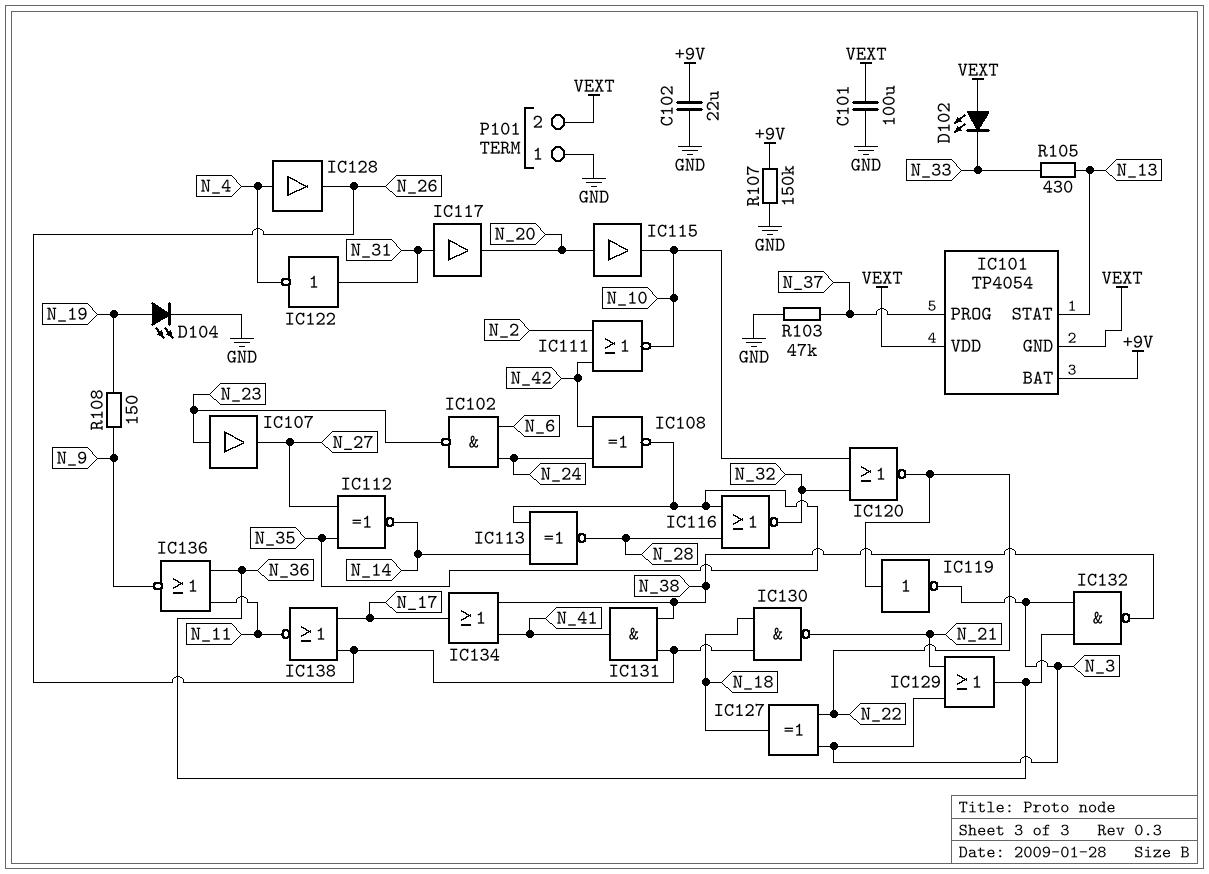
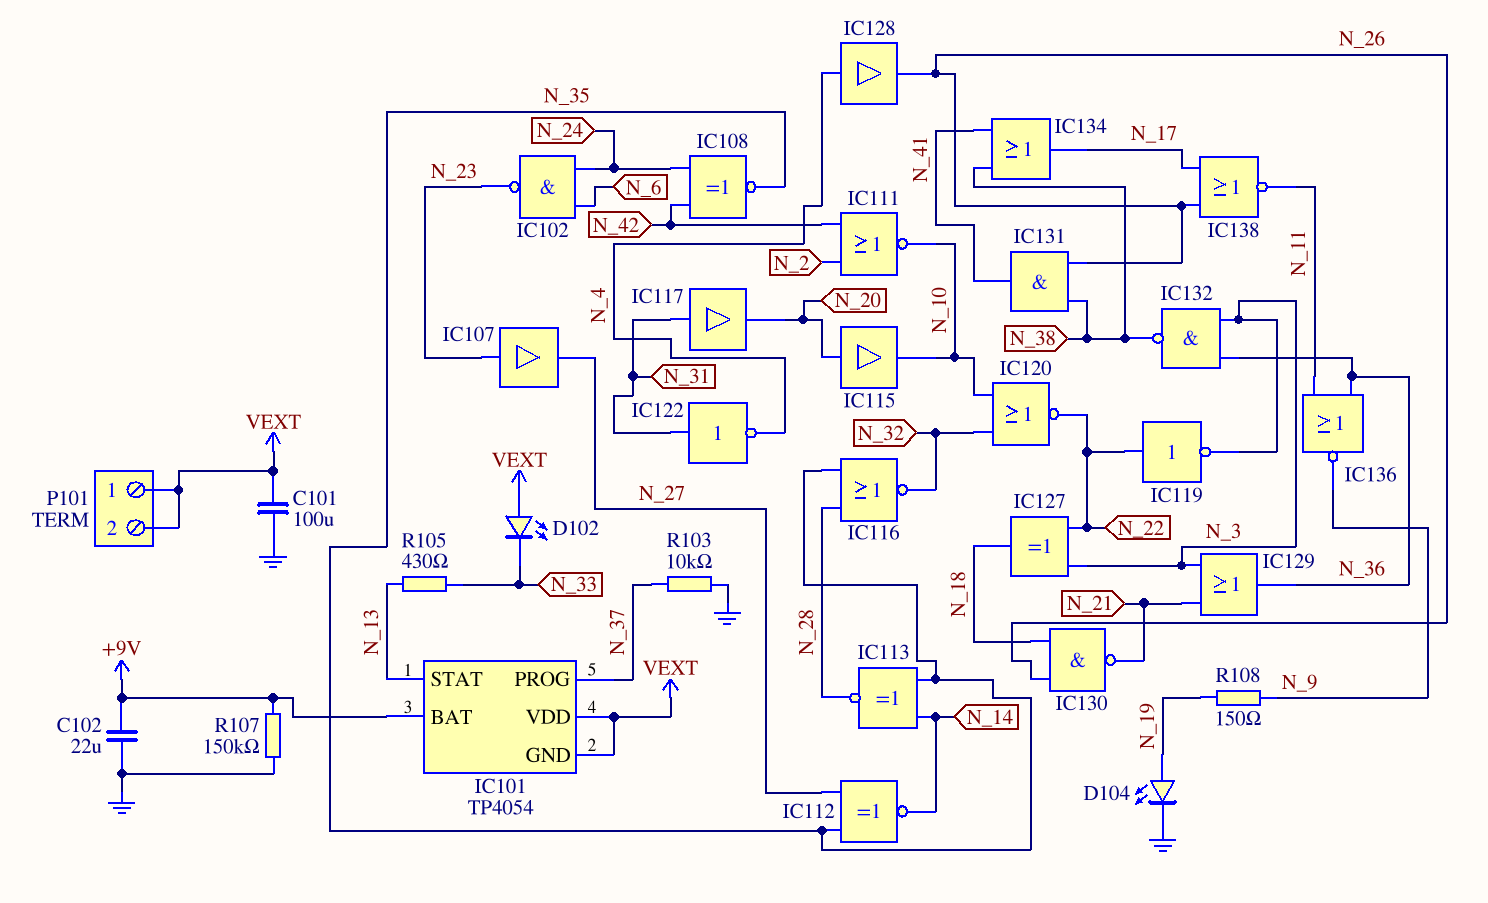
P101 pin 1: GND -> VEXT
R103: 47k (GND, N_37) -> 10k (GND, N_37)

